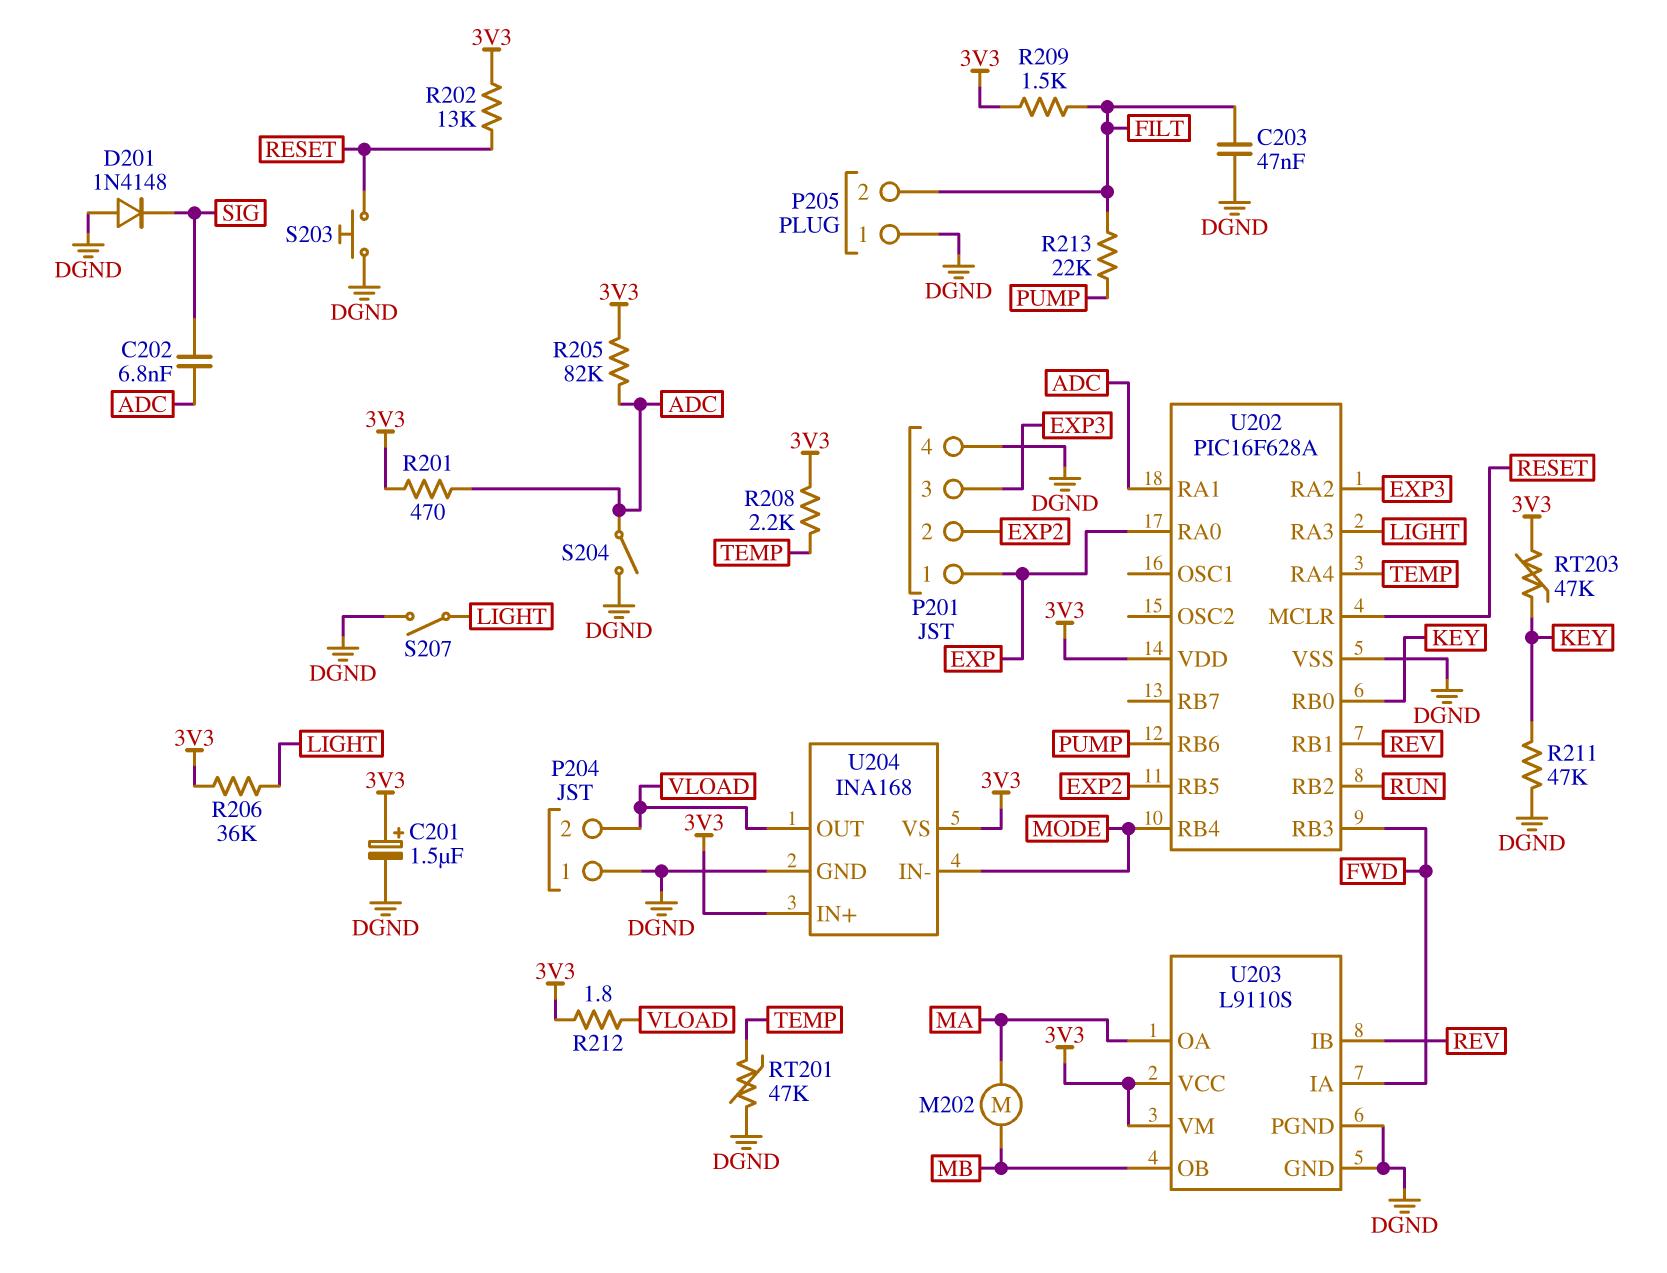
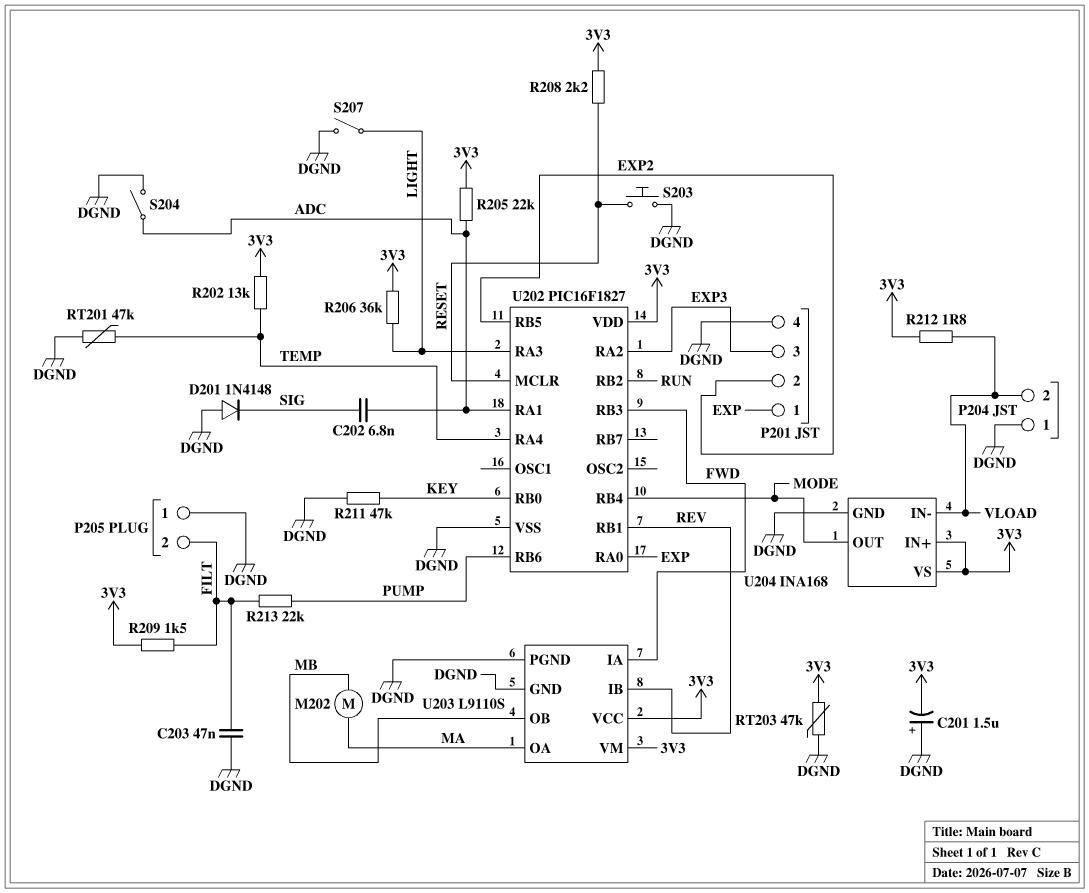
C201: 1.5uF (plus 3V3, minus DGND) -> 1.5uF (plus DGND, minus 3V3)
R201: 470 (3V3, ADC) -> none
R202: 13k (3V3, RESET) -> 13k (3V3, TEMP)
R205: 82k (3V3, ADC) -> 22k (3V3, ADC)
R208: 2.2k (3V3, TEMP) -> 2.2k (3V3, RESET)
RT203: 47k (3V3, KEY) -> 47k (3V3, DGND)
U202: PIC16F628A -> PIC16F1827
U204 pin IN-: MODE -> VLOAD
U204 pin OUT: VLOAD -> MODE

